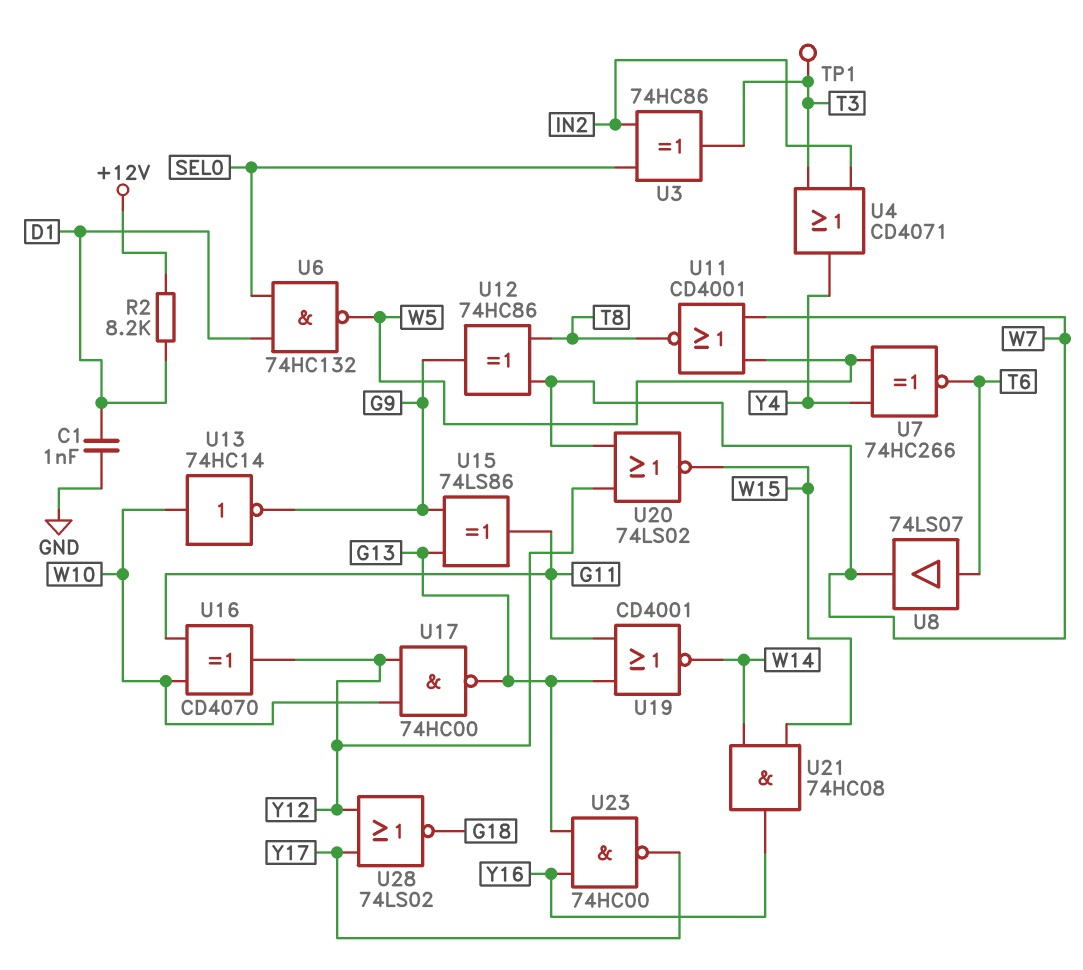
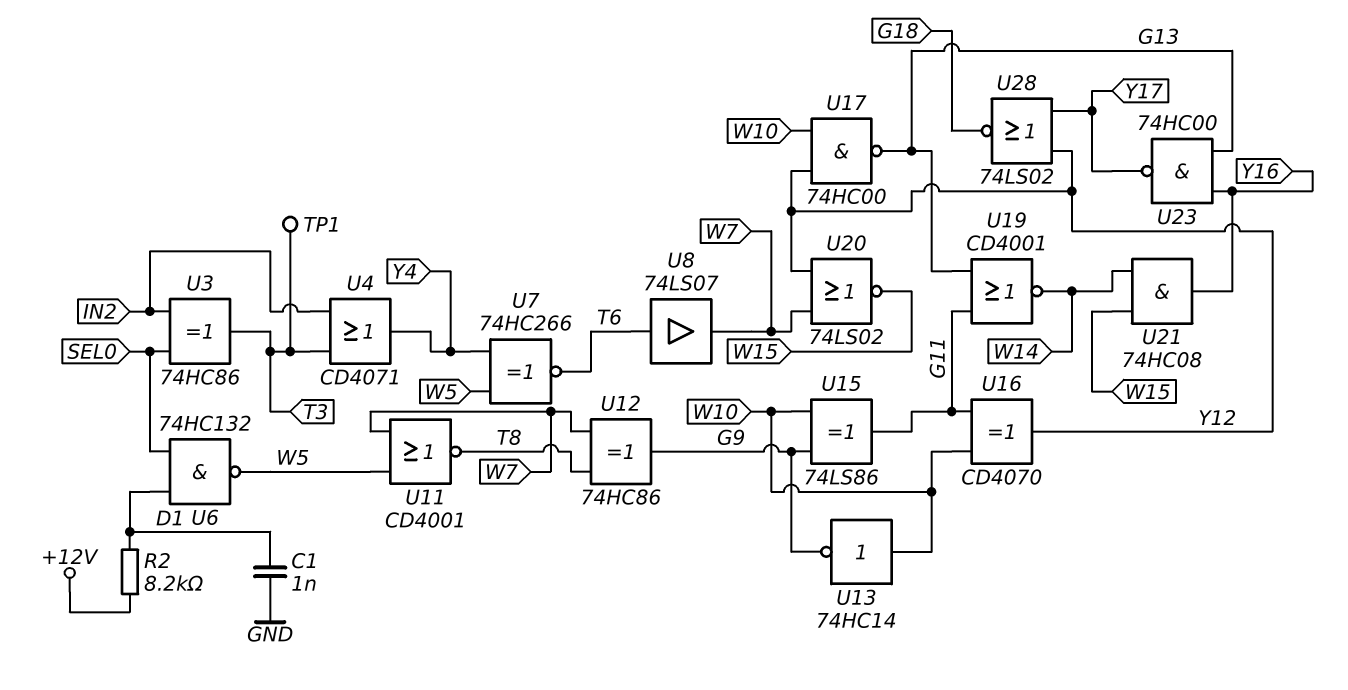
U15: XOR 74LS86 (in G9, in G13, out G11) -> XOR 74LS86 (in G9, in W10, out G11)

